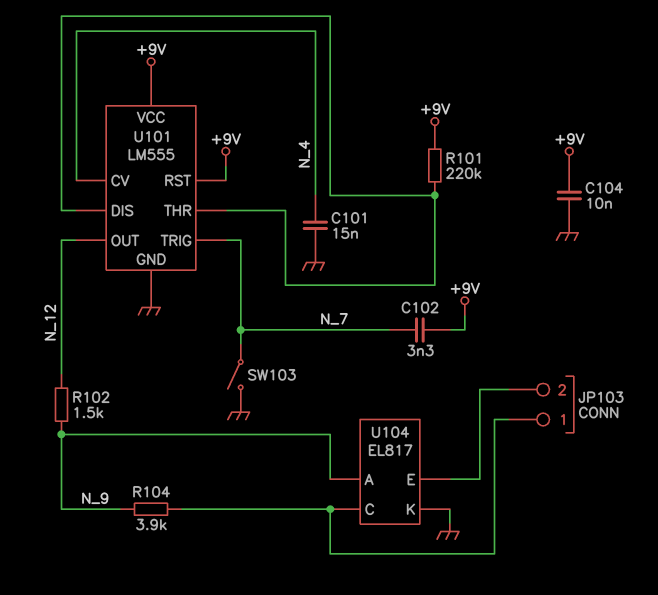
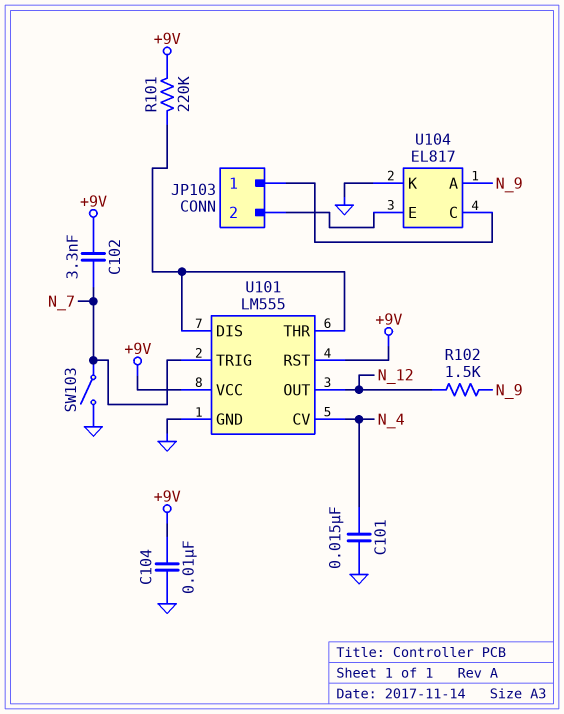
R104: 3.9k (JP103/1, N_9) -> none

